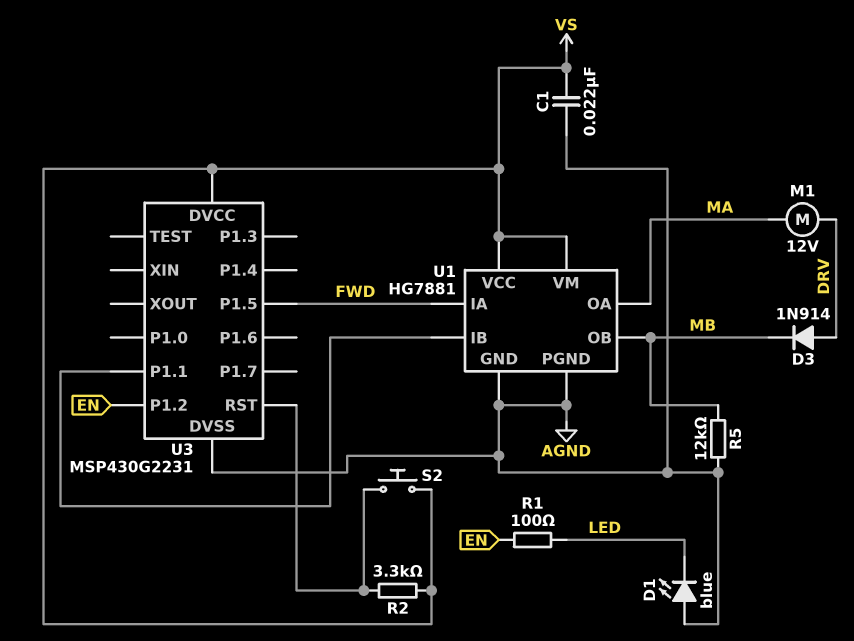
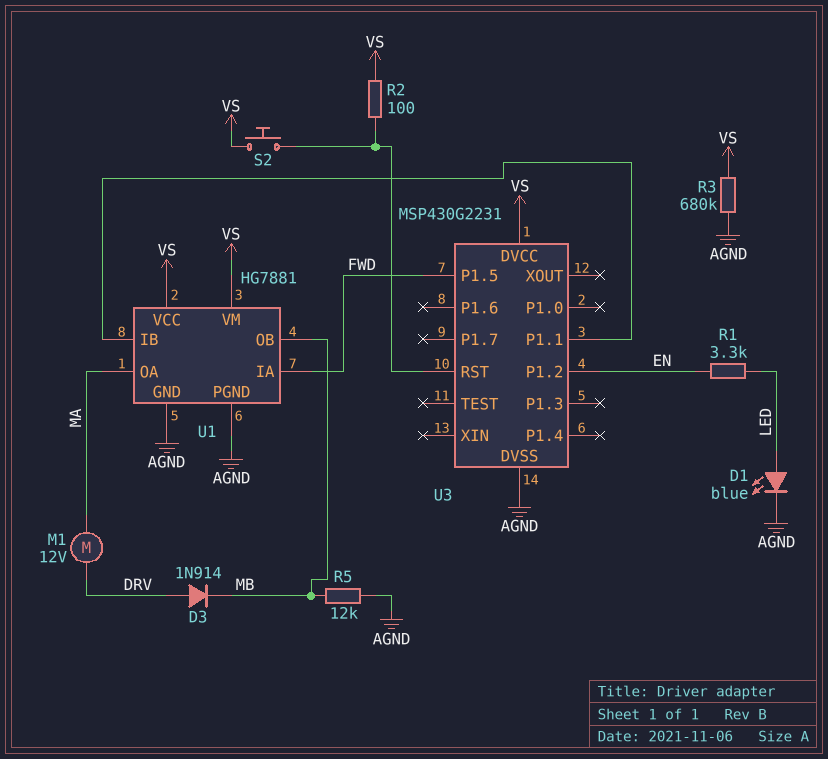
C1: 22nF (AGND, VS) -> none
D1: LED blue (A AGND, K LED) -> LED blue (A LED, K AGND)
R1: 100 (EN, LED) -> 3.3k (EN, LED)
R2: 3.3k (U3/RST, VS) -> 100 (U3/RST, VS)
R3: none -> 680k (AGND, VS)

